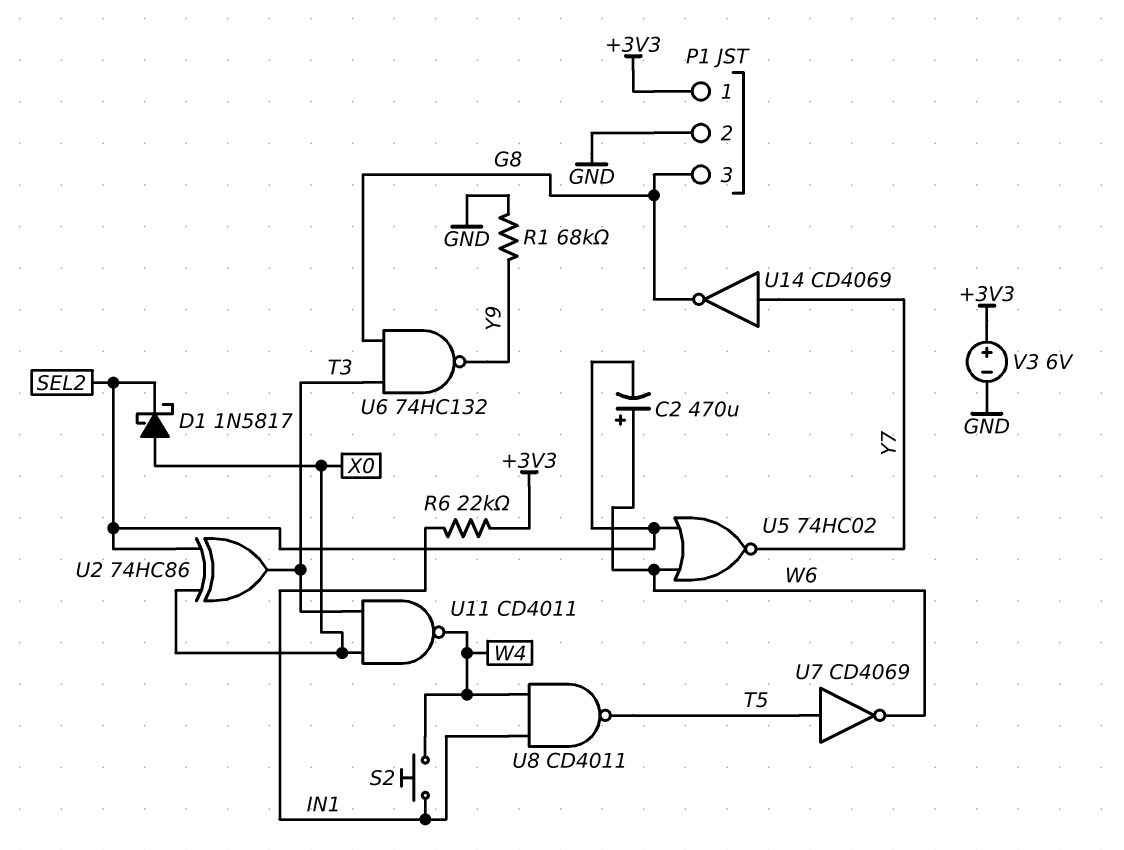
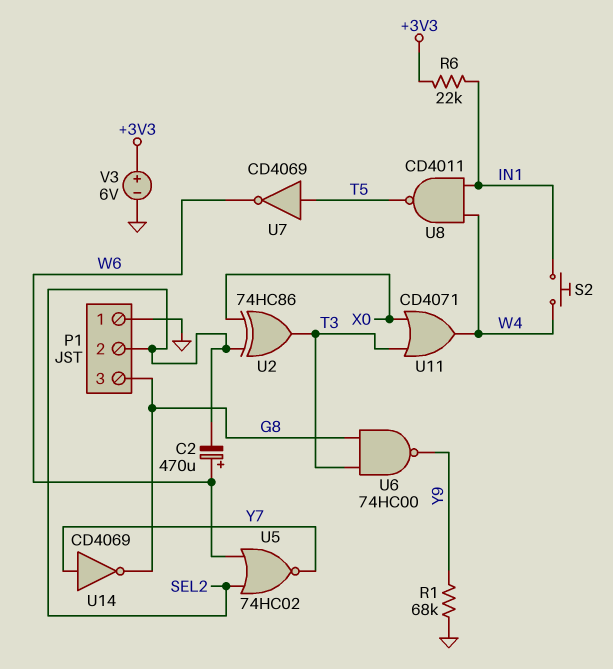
D1: schottky 1N5817 (A X0, K SEL2) -> none
P1 pin 1: +3V3 -> GND
P1 pin 2: GND -> SEL2
U6: NAND 74HC132 (in G8, in T3, out Y9) -> NAND 74HC00 (in G8, in T3, out Y9)
U11: NAND CD4011 (in T3, in X0, out W4) -> OR CD4071 (in T3, in X0, out W4)

